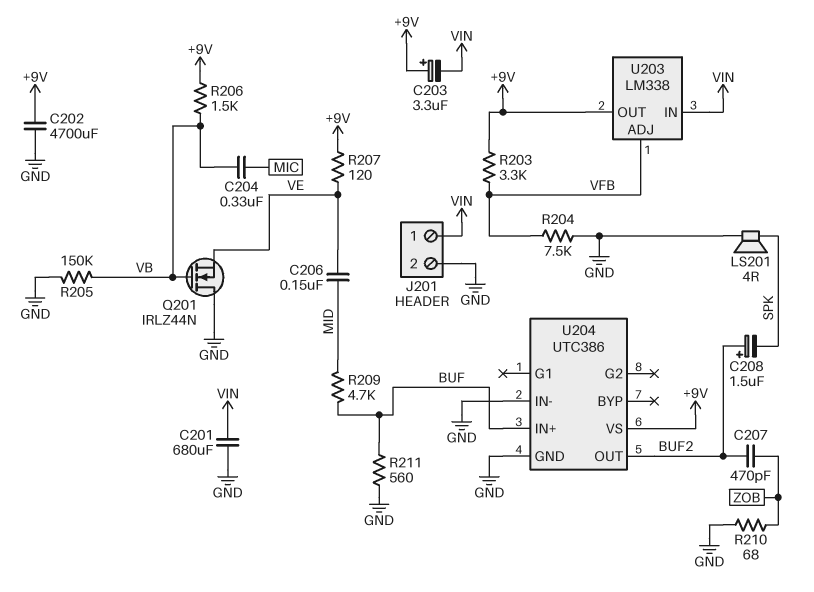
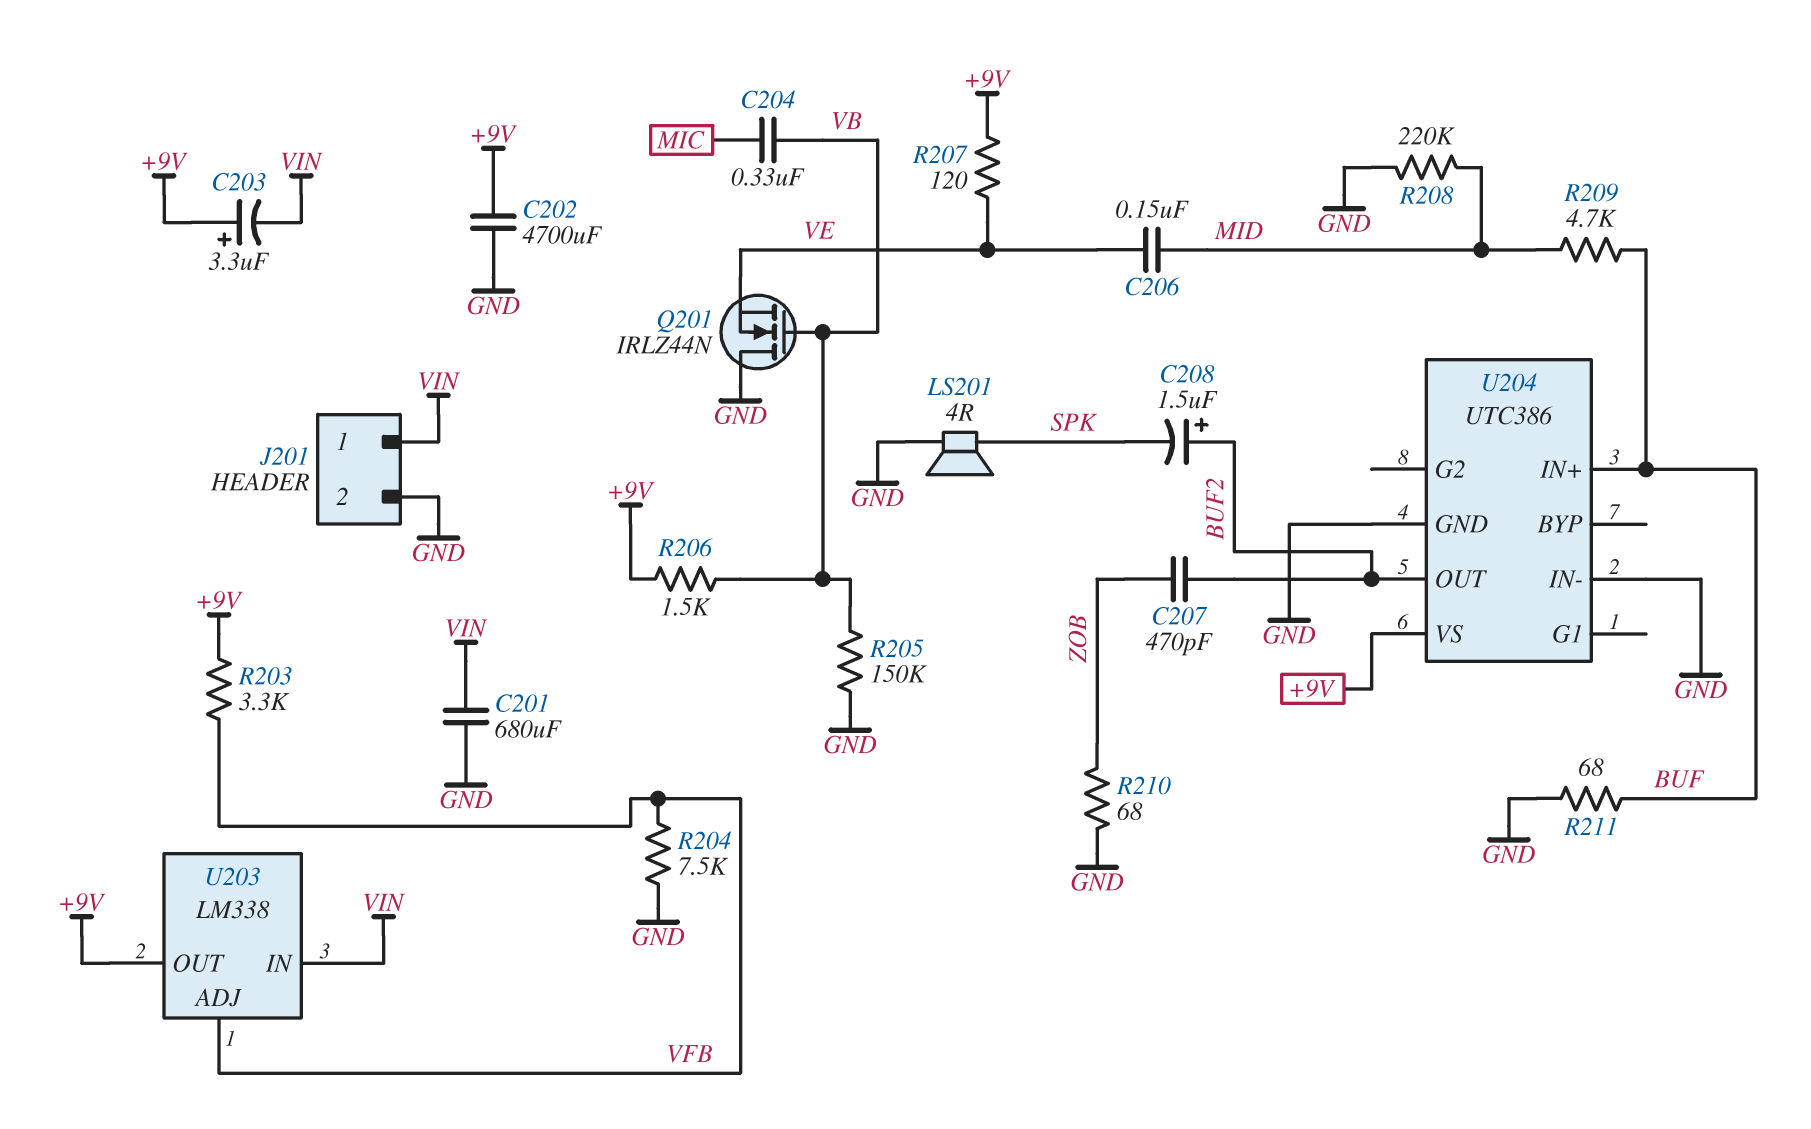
R208: none -> 220k (GND, MID)
R211: 560 (BUF, GND) -> 68 (BUF, GND)

